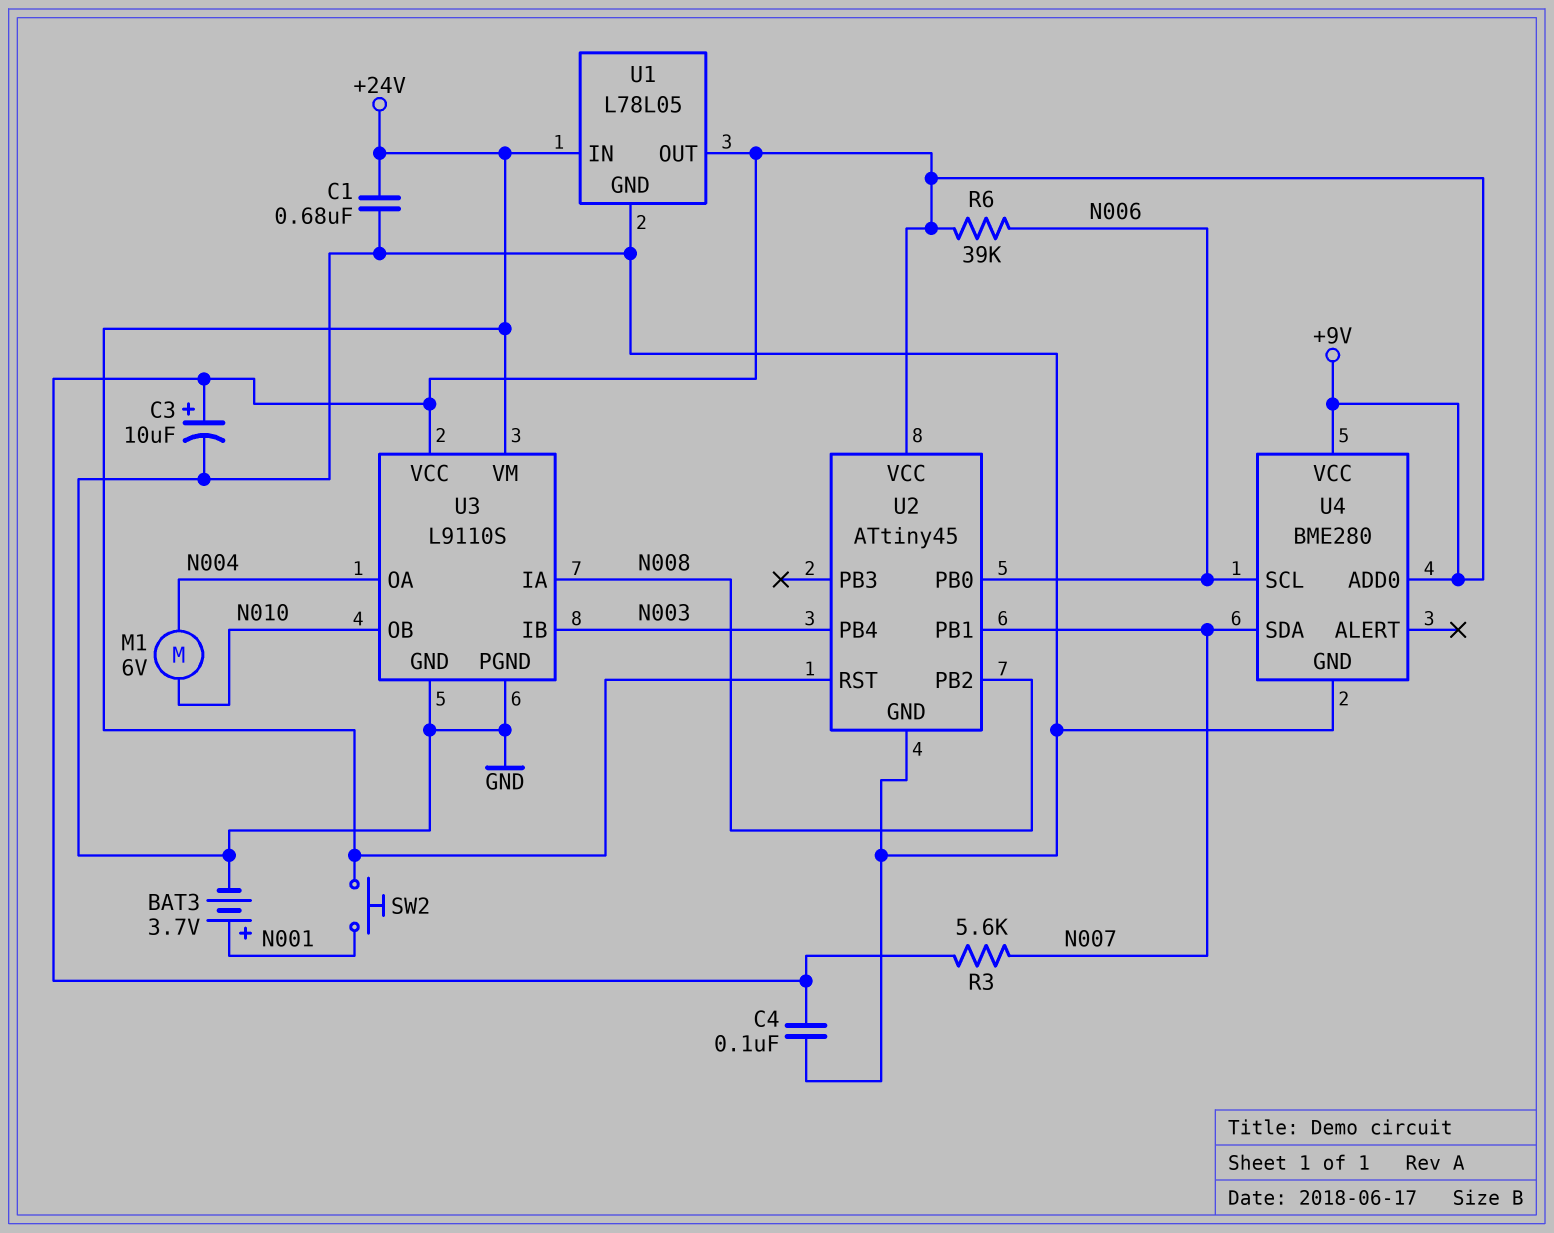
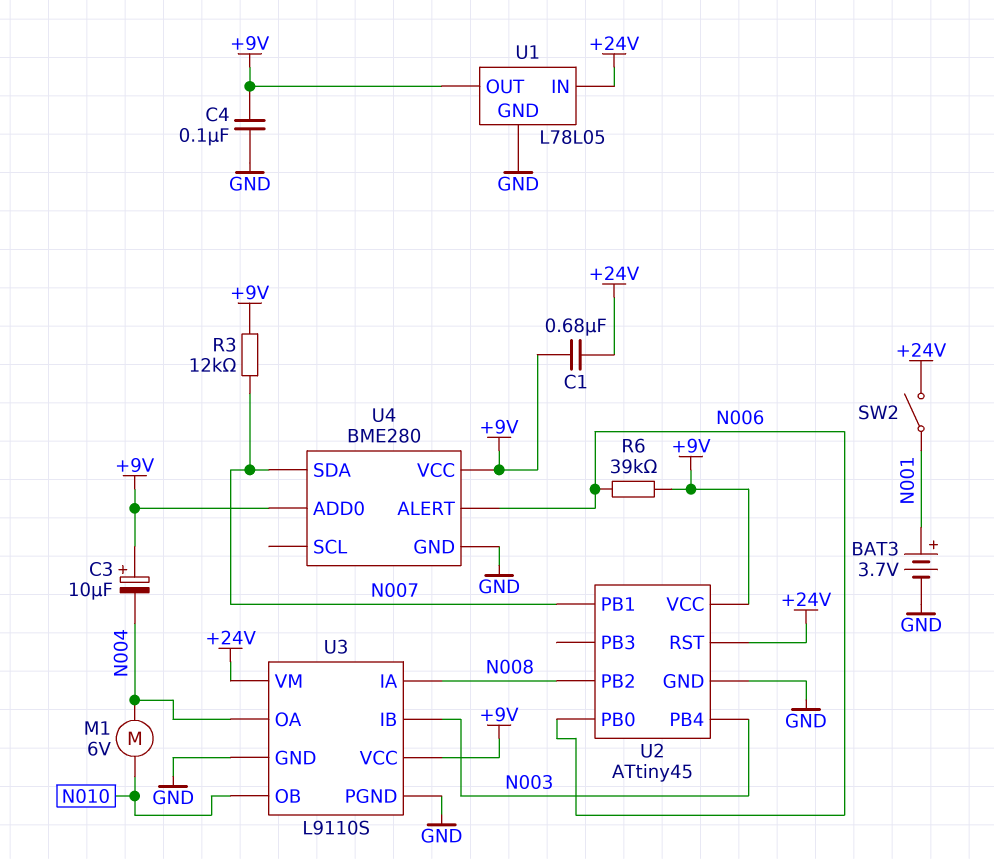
C1: 680nF (+24V, GND) -> 680nF (+9V, +24V)
C3: 10uF (plus +9V, minus GND) -> 10uF (plus +9V, minus N004)
R3: 5.6k (+9V, N007) -> 12k (+9V, N007)
SW2: button (+24V, N001) -> switch (+24V, N001)
U4 pin ALERT: none -> N006
U4 pin SCL: N006 -> none

